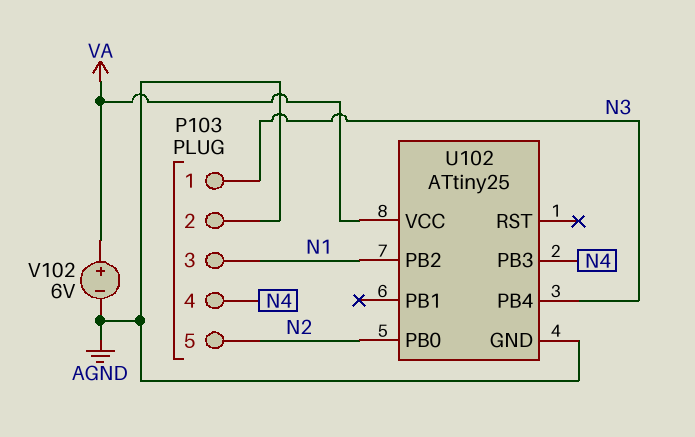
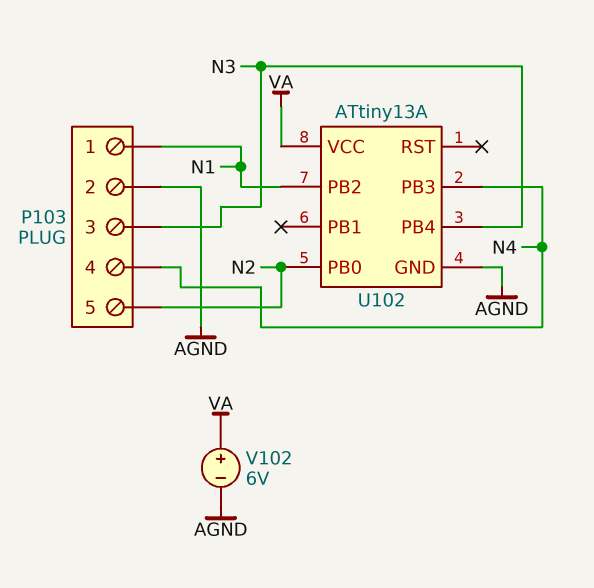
P103 pin 1: N3 -> N1
P103 pin 3: N1 -> N3
U102: ATtiny25 -> ATtiny13A

